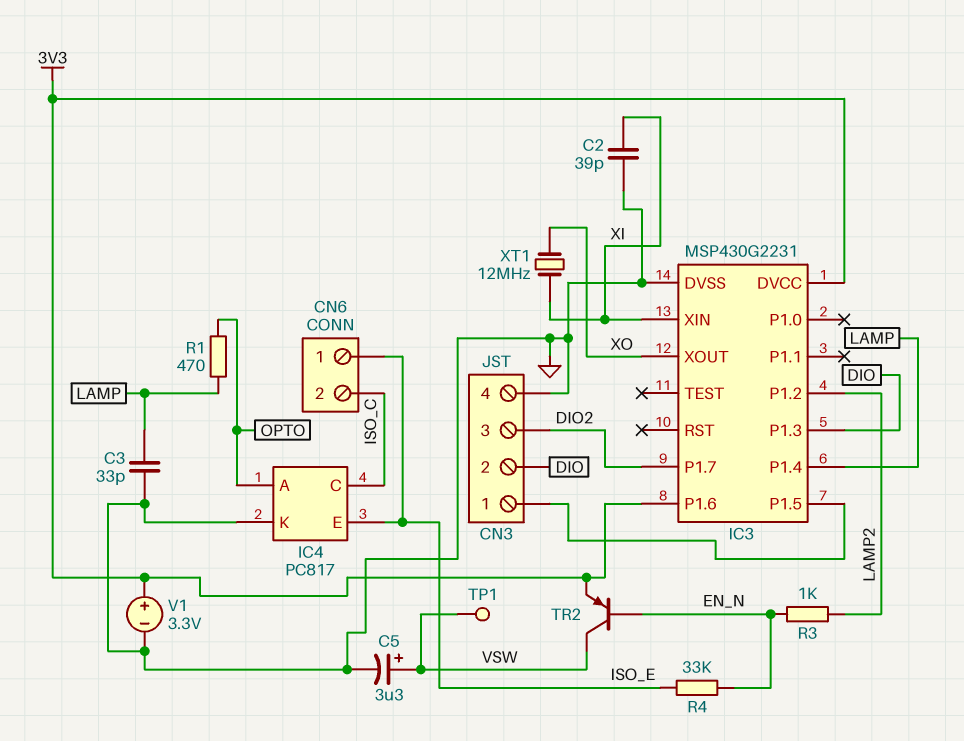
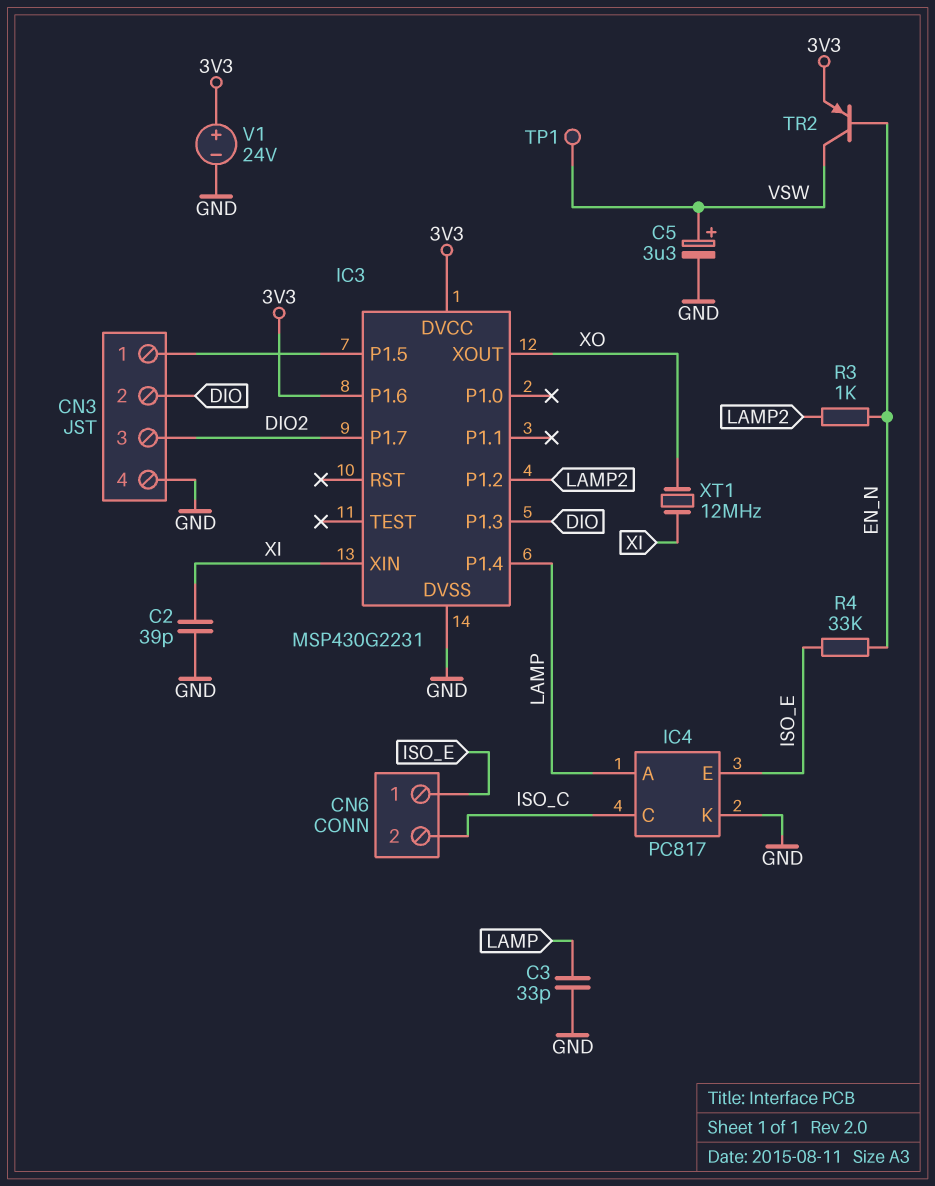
IC4 pin A: OPTO -> LAMP
R1: 470 (LAMP, OPTO) -> none
V1: 3.3V (plus 3V3, minus GND) -> 24V (plus 3V3, minus GND)

